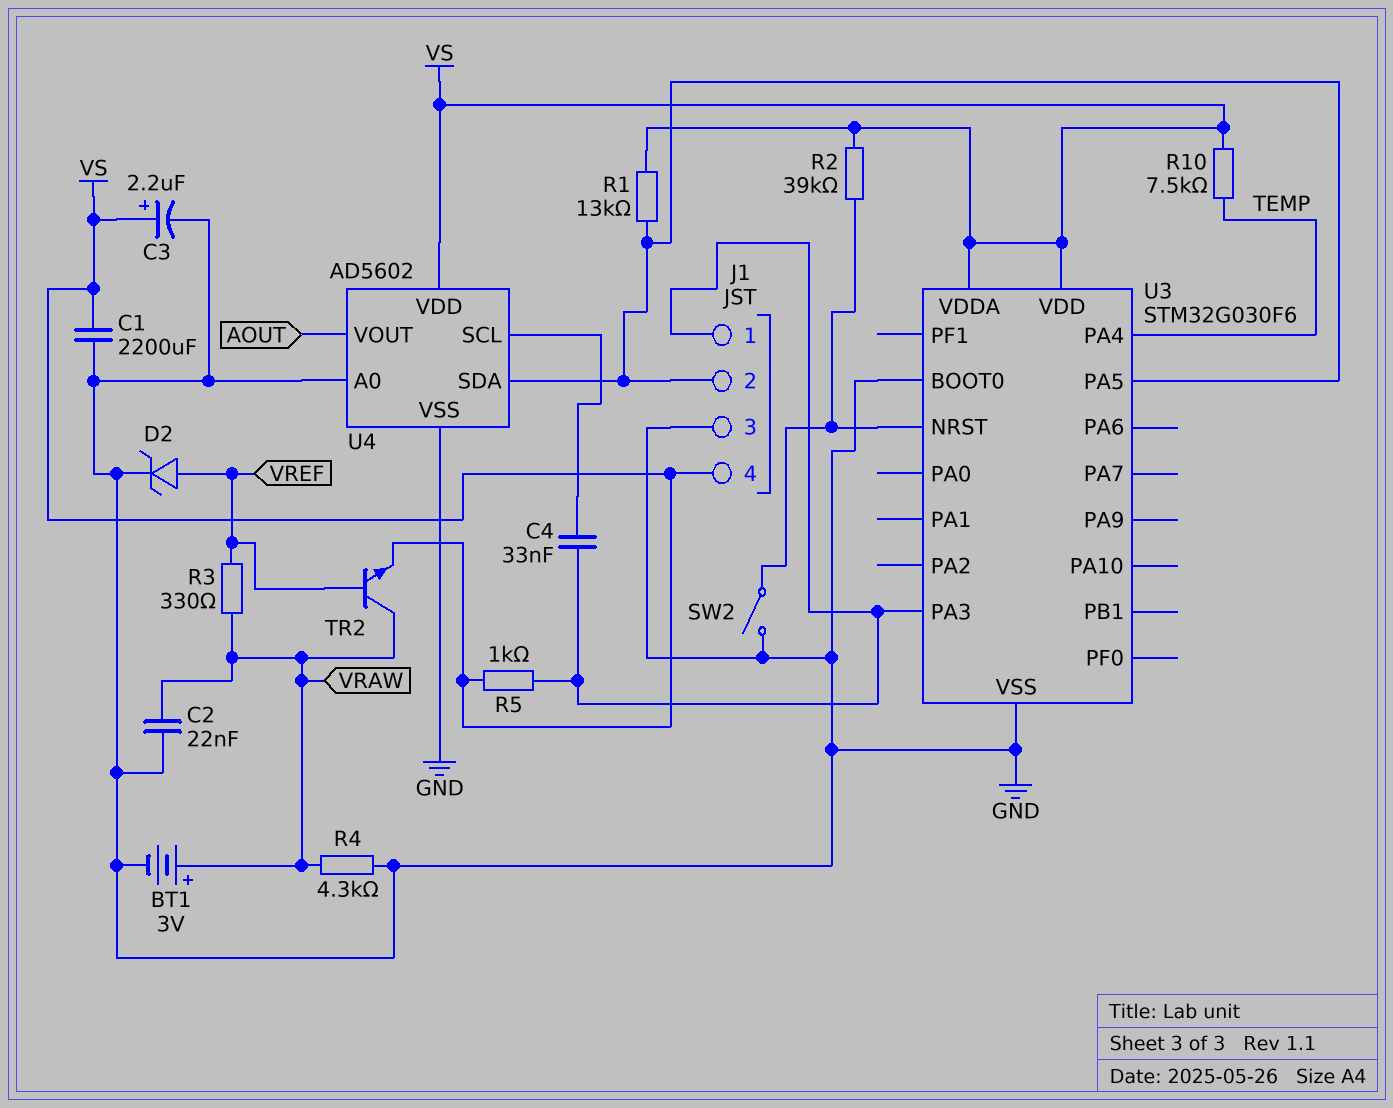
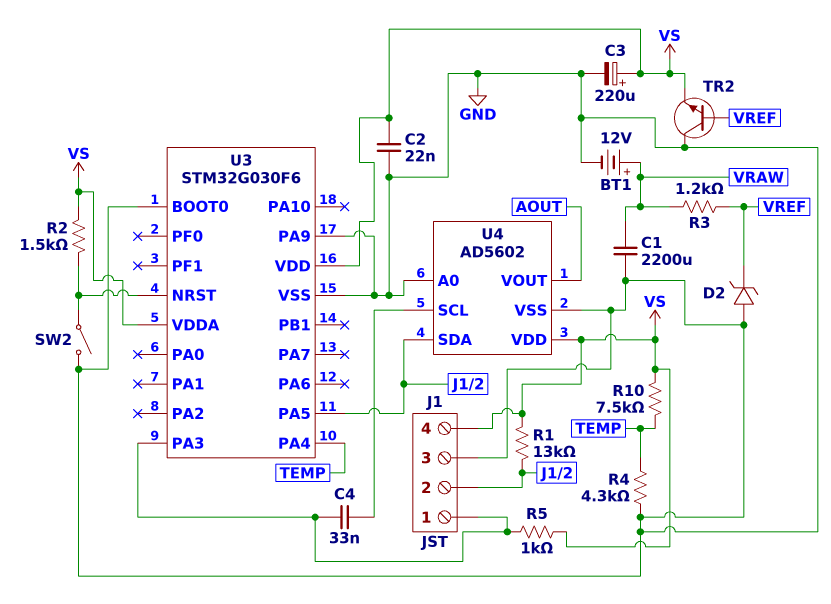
BT1: 3V (plus VRAW, minus GND) -> 12V (plus VRAW, minus GND)
C1: 2200uF (GND, VS) -> 2200uF (GND, VRAW)
C2: 22nF (GND, VRAW) -> 22nF (GND, VS)
C3: 2.2uF (plus VS, minus GND) -> 220uF (plus VS, minus GND)
D2: zener (A VREF, K GND) -> zener (A GND, K VREF)
R2: 39k (U3/NRST, VS) -> 1.5k (U3/NRST, VS)
R3: 330 (VRAW, VREF) -> 1.2k (VRAW, VREF)
R4: 4.3k (GND, VRAW) -> 4.3k (GND, TEMP)
TR2: NPN (B VREF, C VRAW, E VS) -> NPN (B VREF, C GND, E VS)
U3 pin PA9: none -> GND

